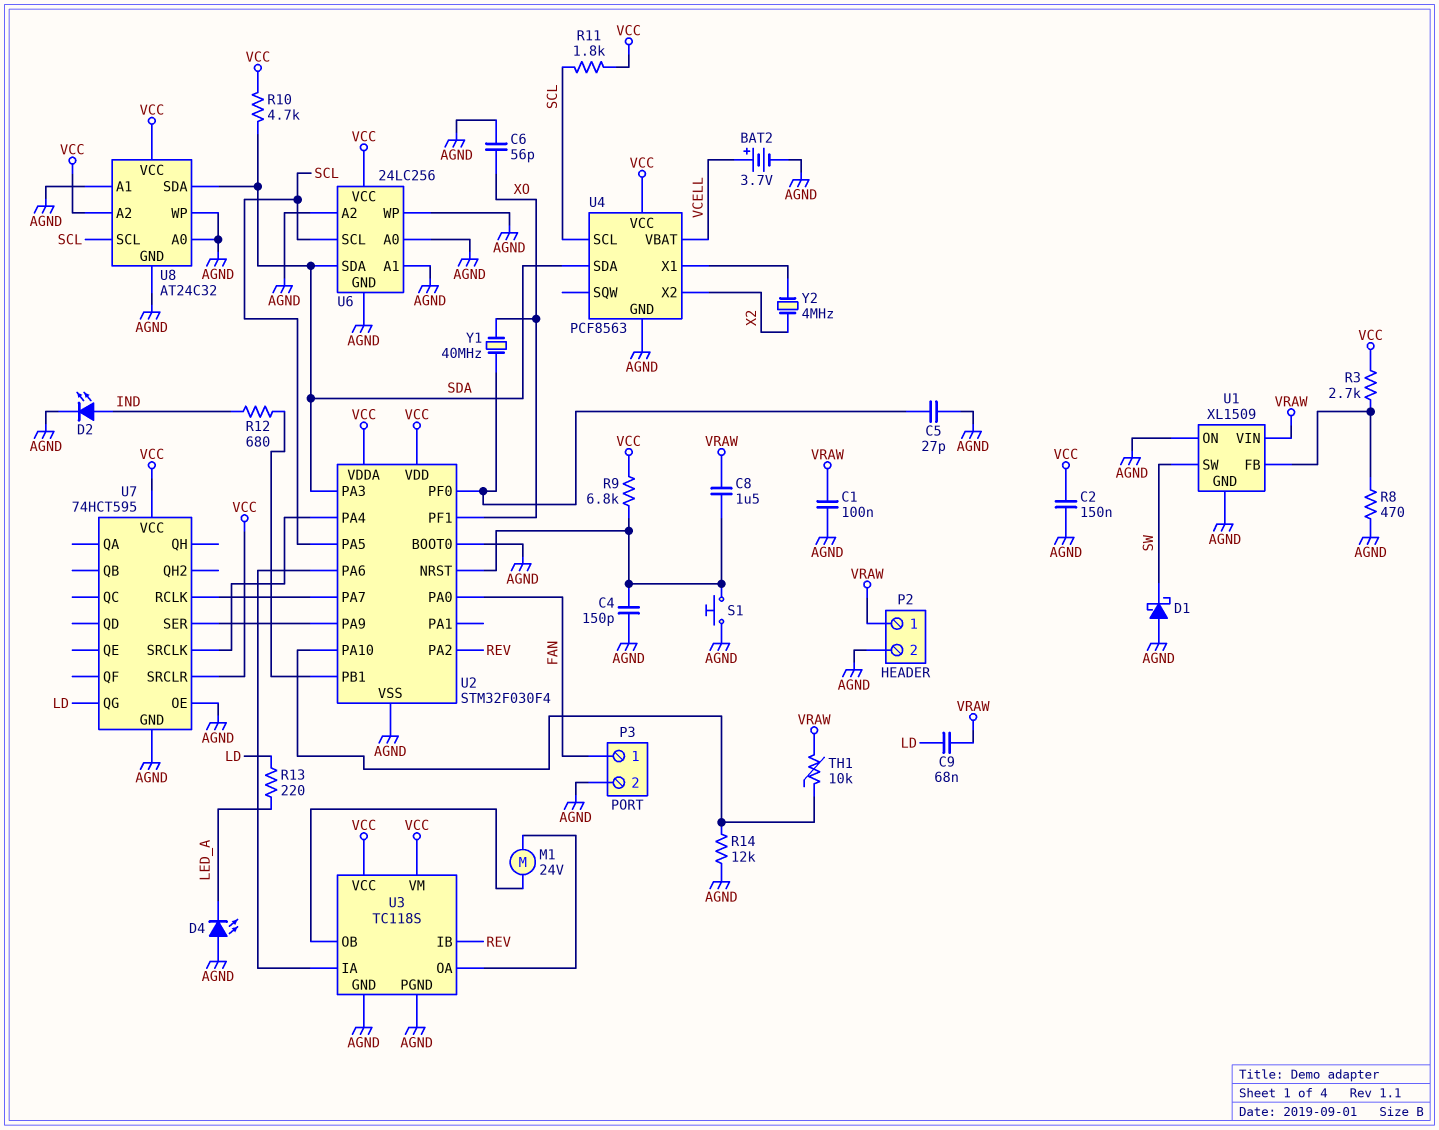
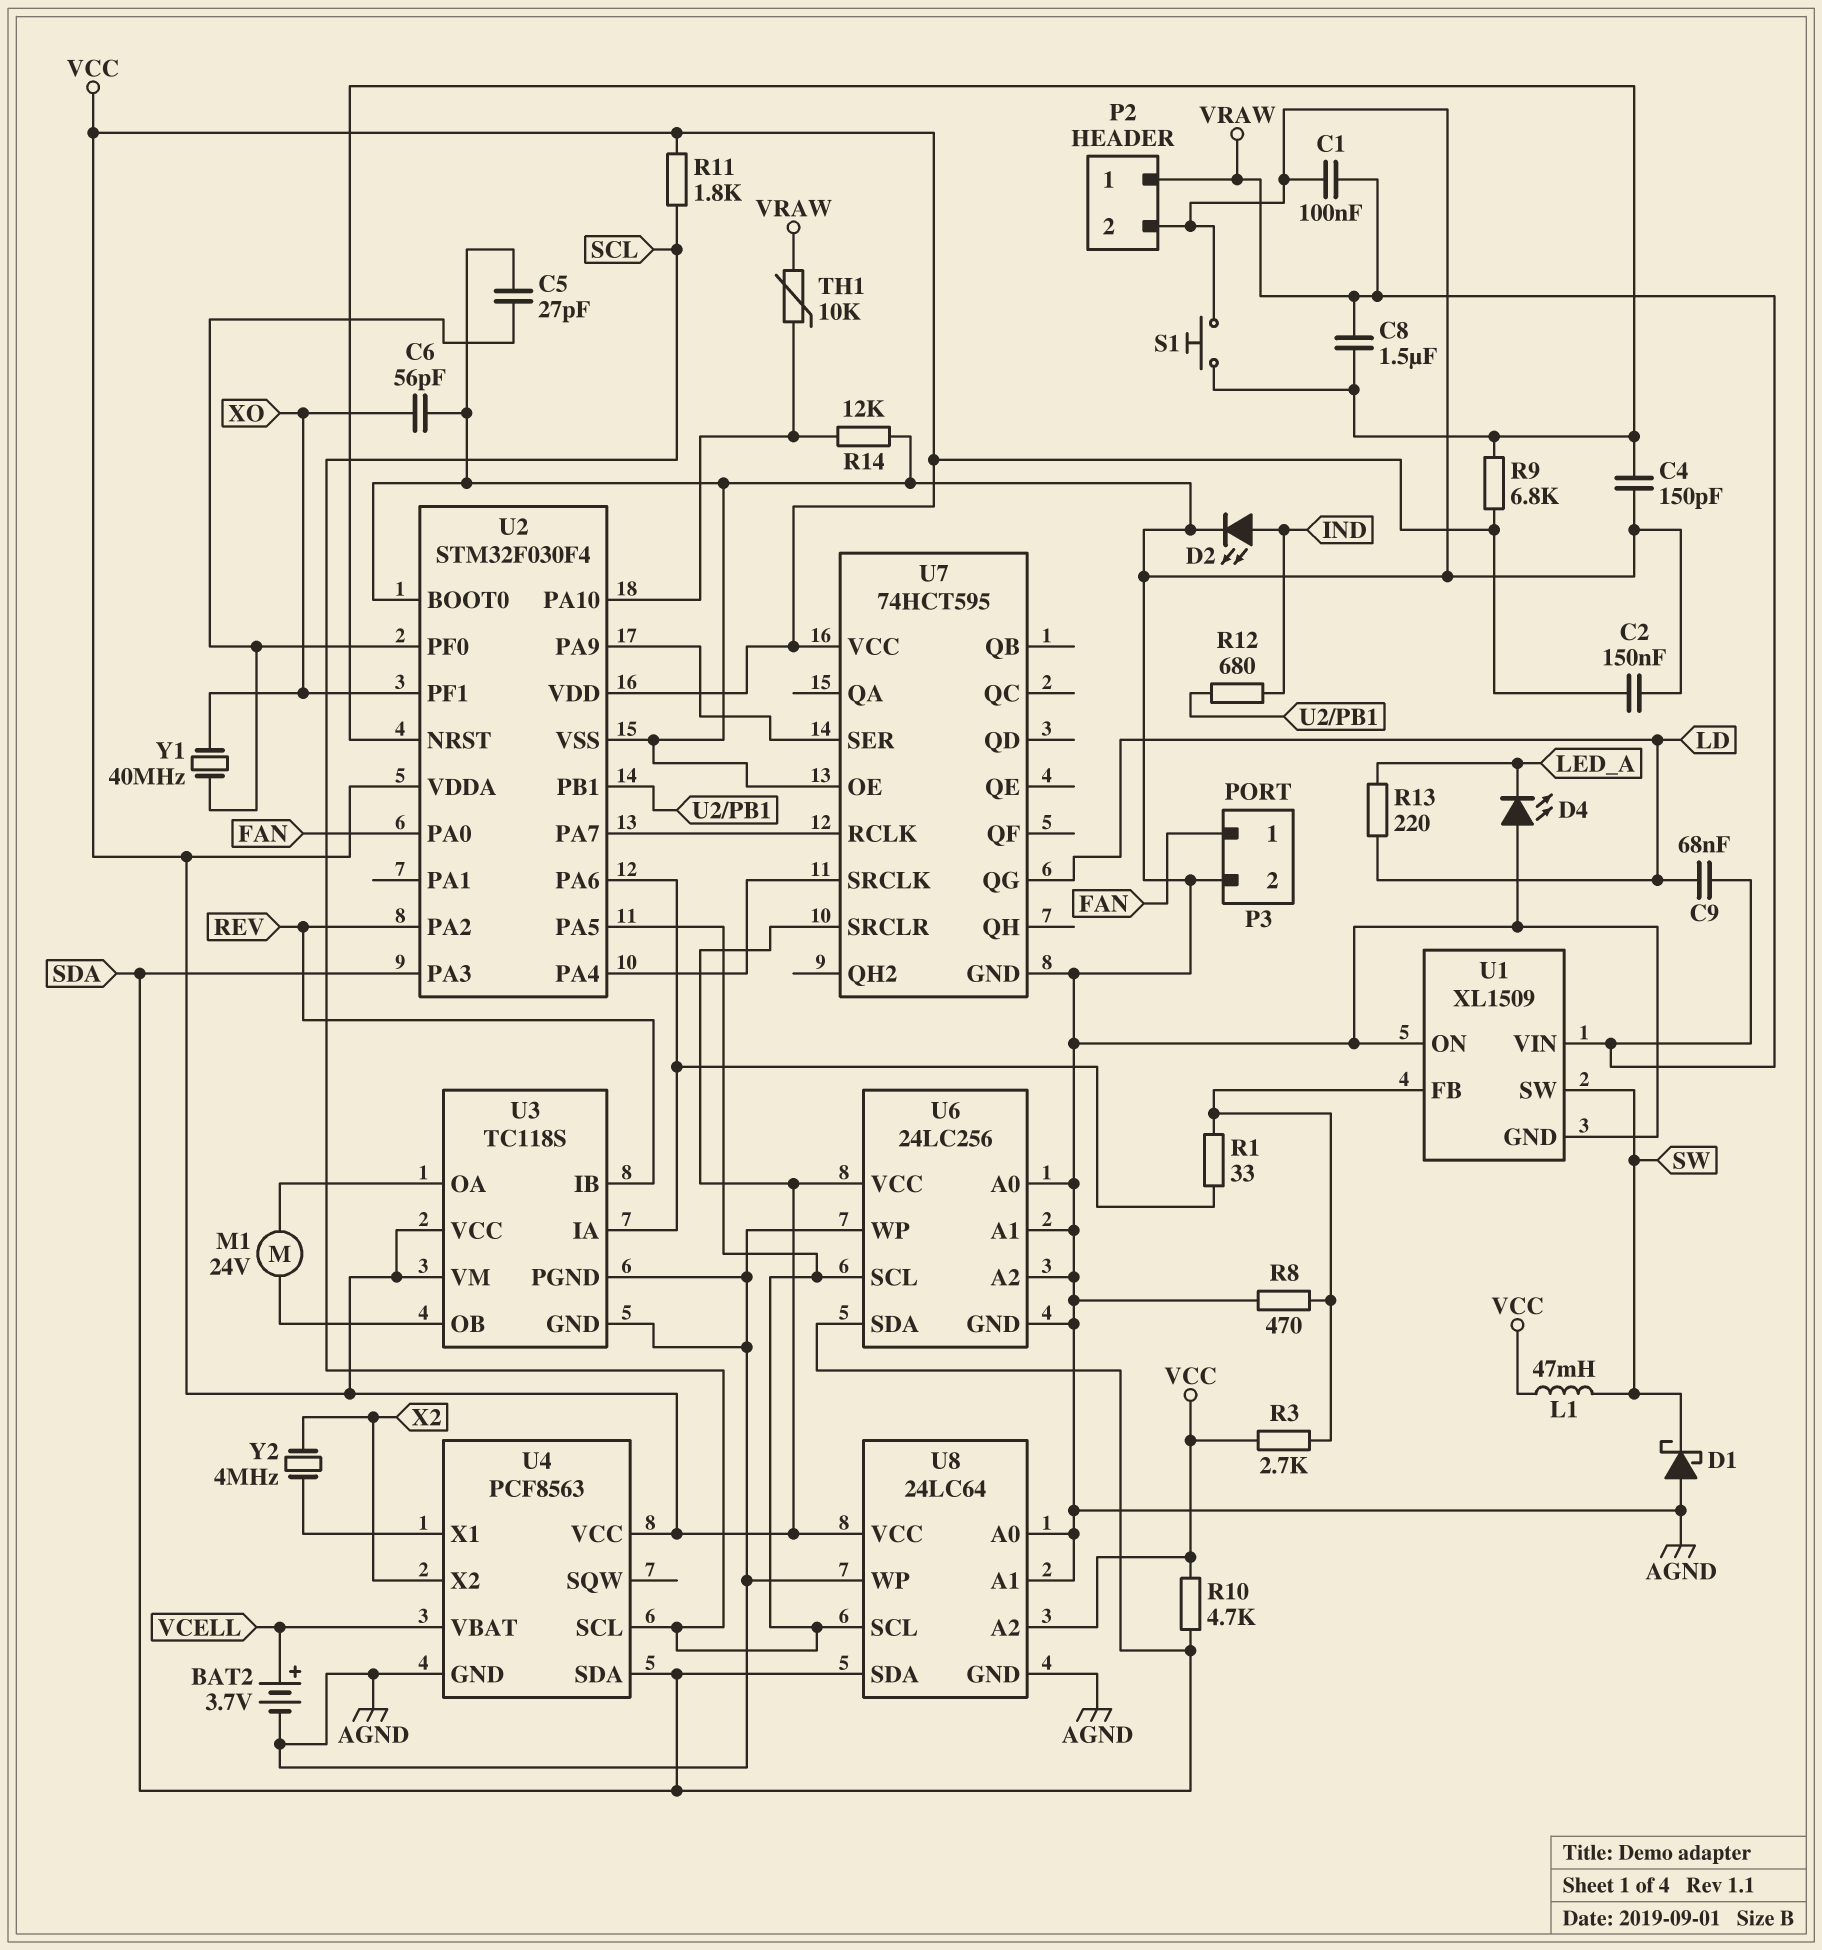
L1: none -> 47mH (SW, VCC)
R1: none -> 33 (U1/FB, U2/PA6)
U8: AT24C32 -> 24LC64

